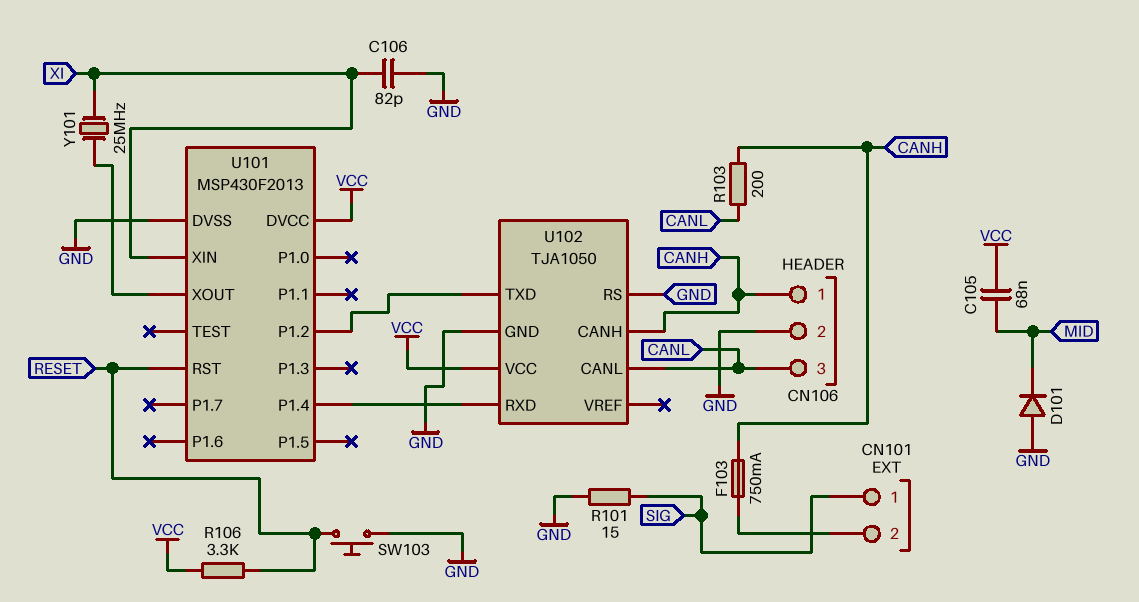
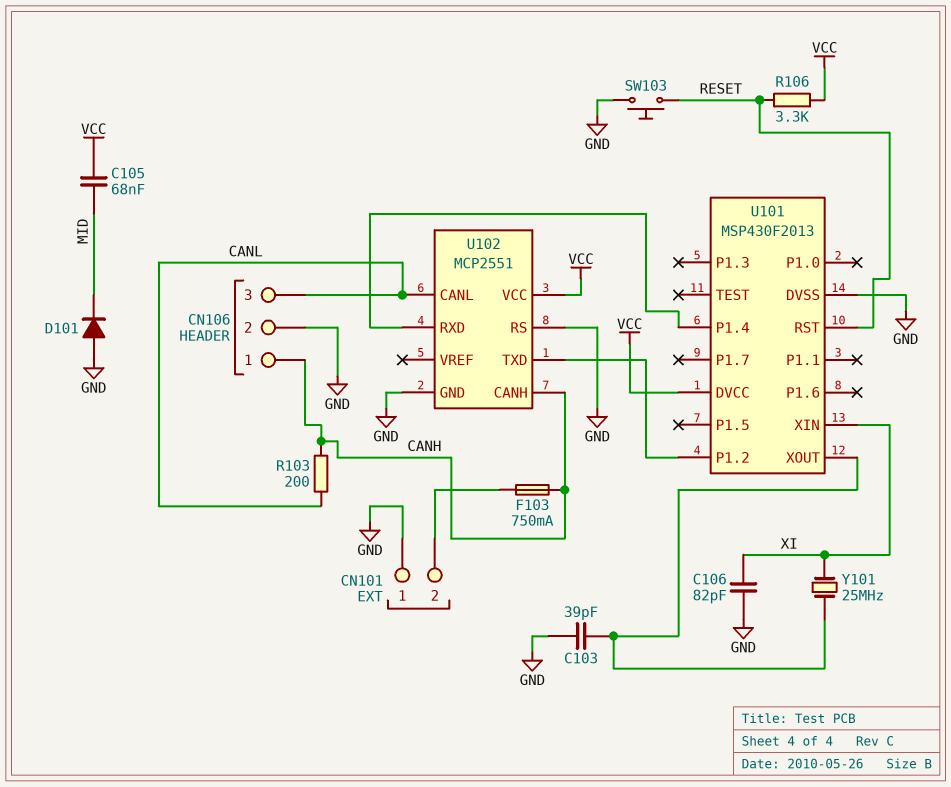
C103: none -> 39pF (GND, U101/XOUT)
CN101 pin 1: SIG -> GND
R101: 15 (GND, SIG) -> none
U102: TJA1050 -> MCP2551

